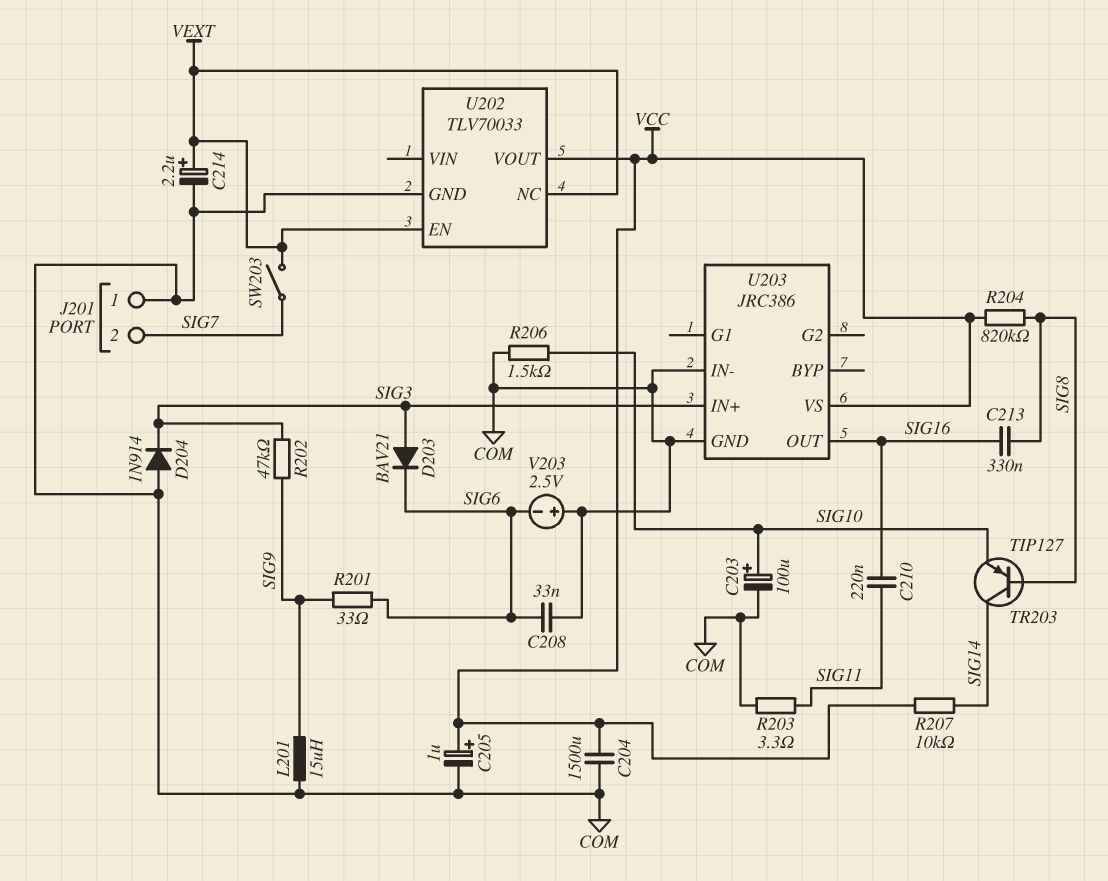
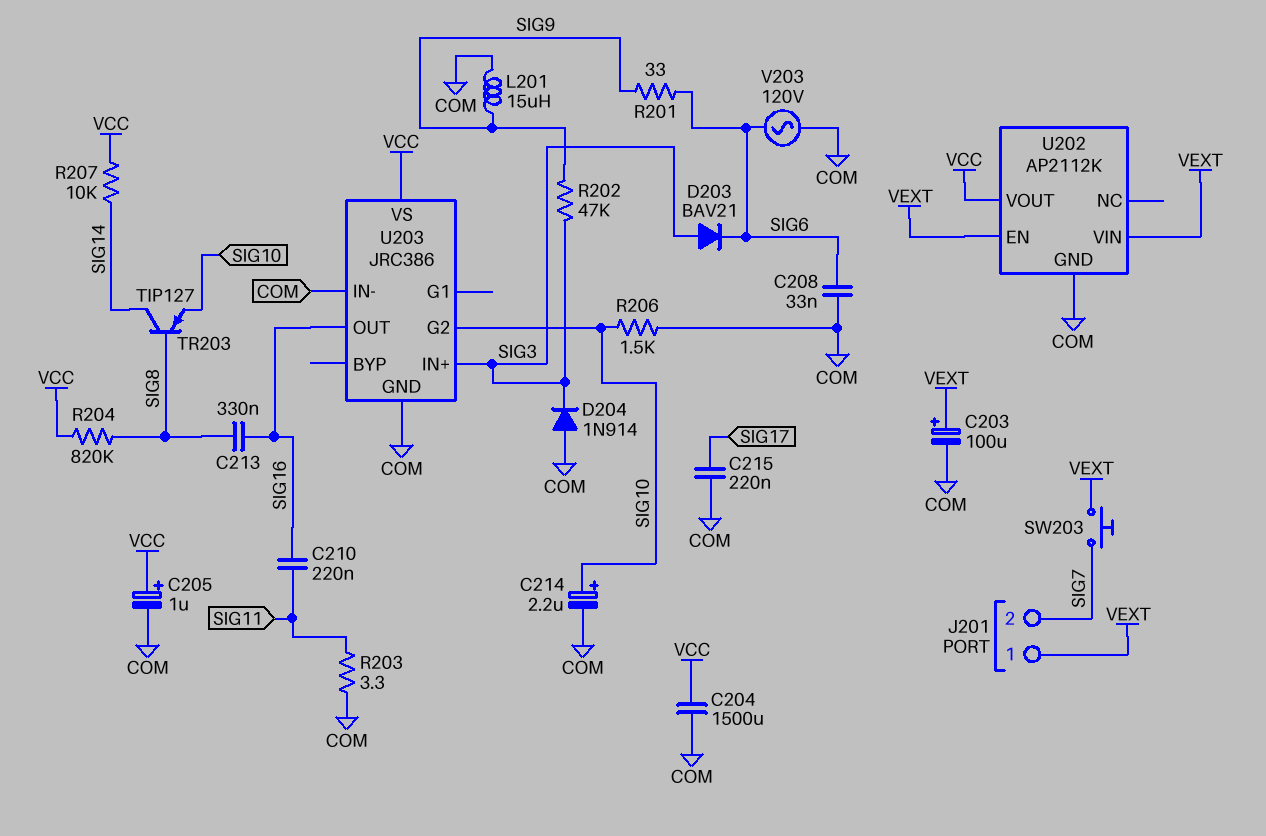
C203: 100uF (plus SIG10, minus COM) -> 100uF (plus VEXT, minus COM)
C214: 2.2uF (plus VEXT, minus COM) -> 2.2uF (plus SIG10, minus COM)
C215: none -> 220nF (COM, SIG17)
J201 pin 1: COM -> VEXT
SW203: switch (SIG7, VEXT) -> button (SIG7, VEXT)
U202: TLV70033 -> AP2112K
U202 pin NC: VEXT -> none
U202 pin VIN: none -> VEXT
U203 pin G2: none -> SIG10
V203: 2.5V (plus COM, minus SIG6) -> AC 120V (COM, SIG6)

